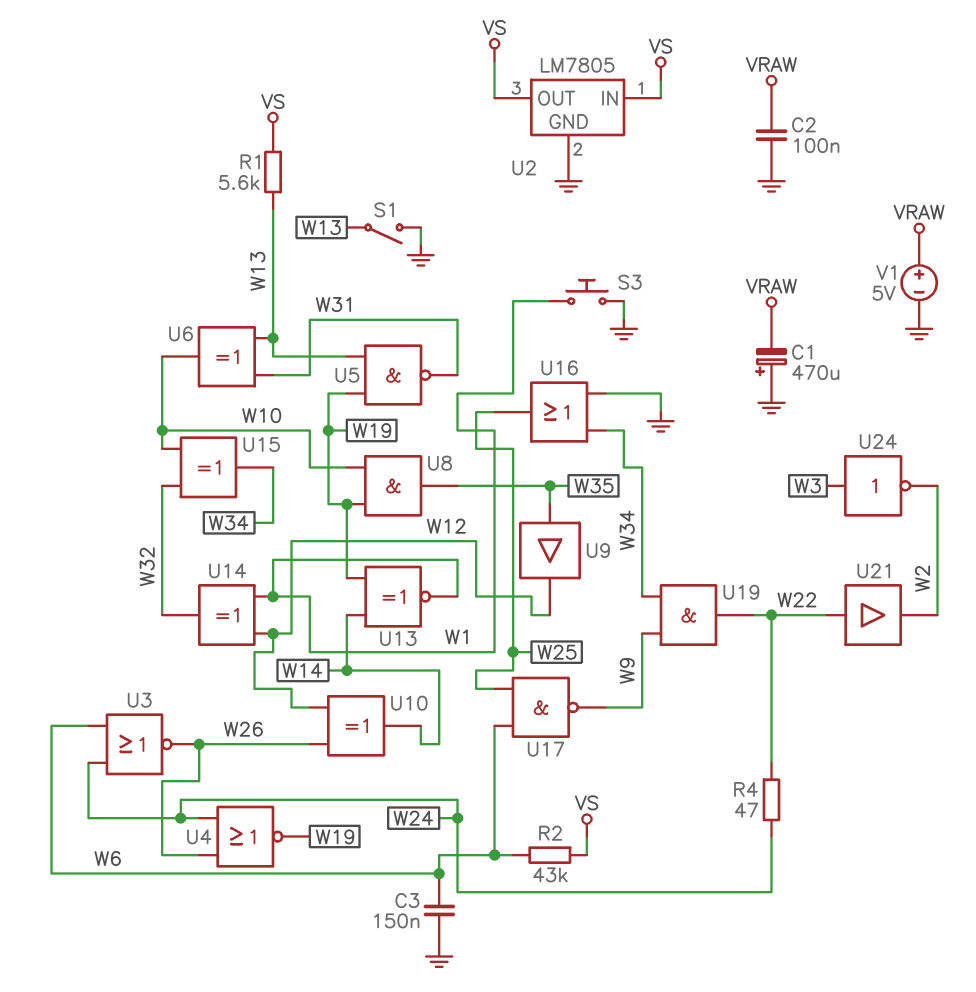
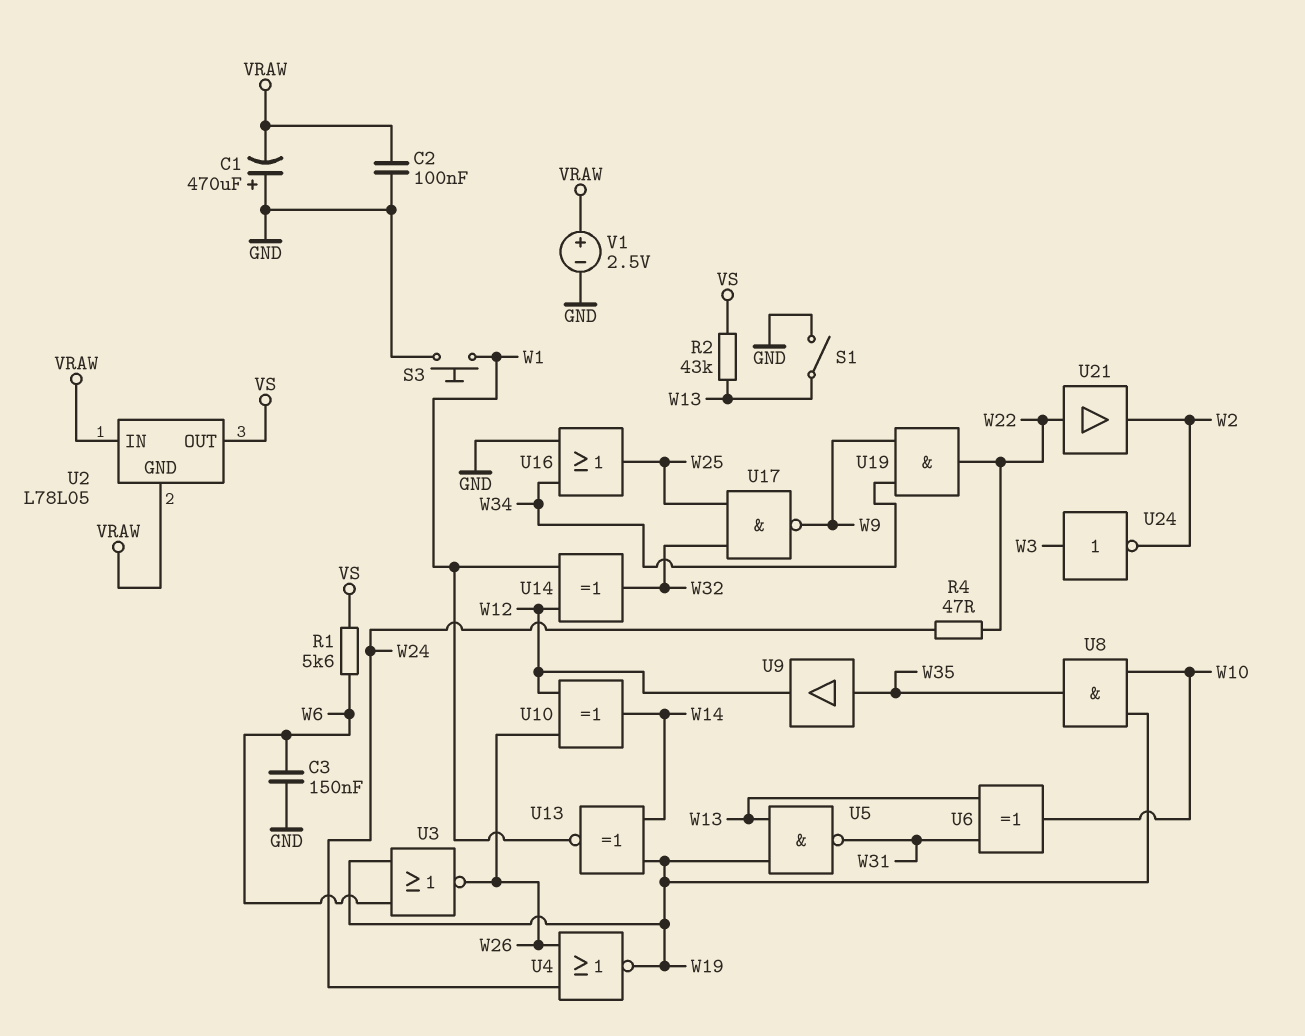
R1: 5.6k (VS, W13) -> 5.6k (VS, W6)
R2: 43k (VS, W6) -> 43k (VS, W13)
U2: LM7805 -> L78L05
U2 pin GND: GND -> VRAW
U2 pin IN: VS -> VRAW
U3: NOR (in W6, in W24, out W26) -> NOR (in W6, in W19, out W26)
U15: XOR (in W10, in W32, out W34) -> none
U17: NAND (in W6, in W25, out W9) -> NAND (in W25, in W32, out W9)
V1: 5V (plus VRAW, minus GND) -> 2.5V (plus VRAW, minus GND)

